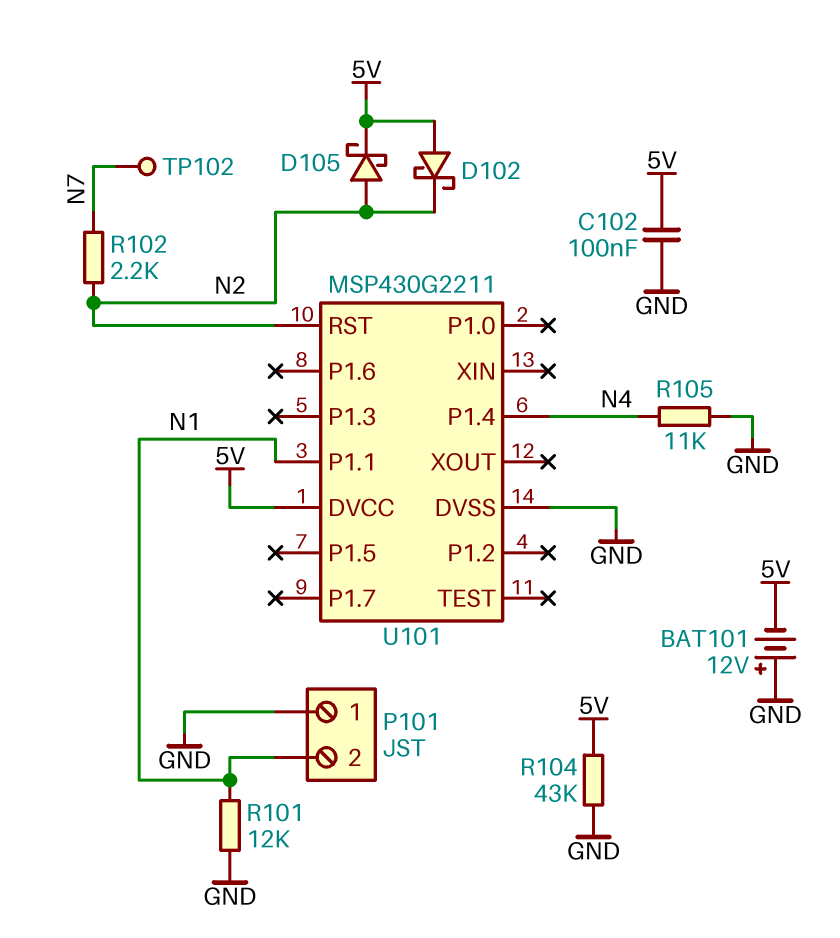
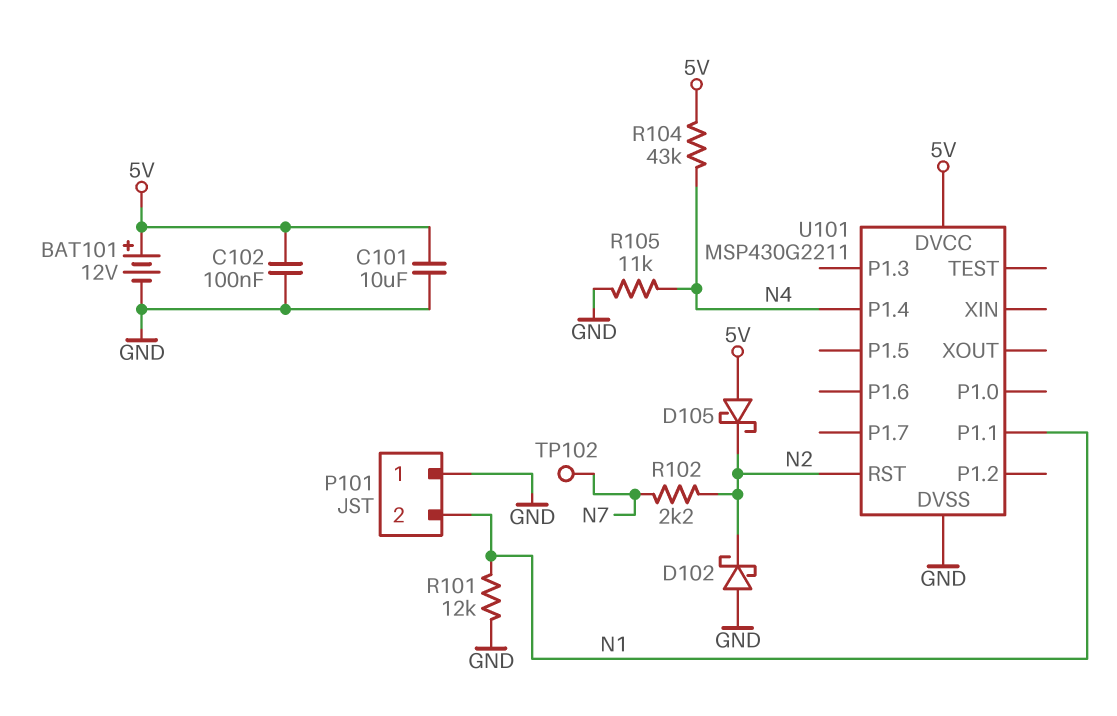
BAT101: 12V (plus GND, minus 5V) -> 12V (plus 5V, minus GND)
C101: none -> 10uF (5V, GND)
D102: schottky (A 5V, K N2) -> schottky (A GND, K N2)
D105: schottky (A N2, K 5V) -> schottky (A 5V, K N2)
R104: 43k (5V, GND) -> 43k (5V, N4)

